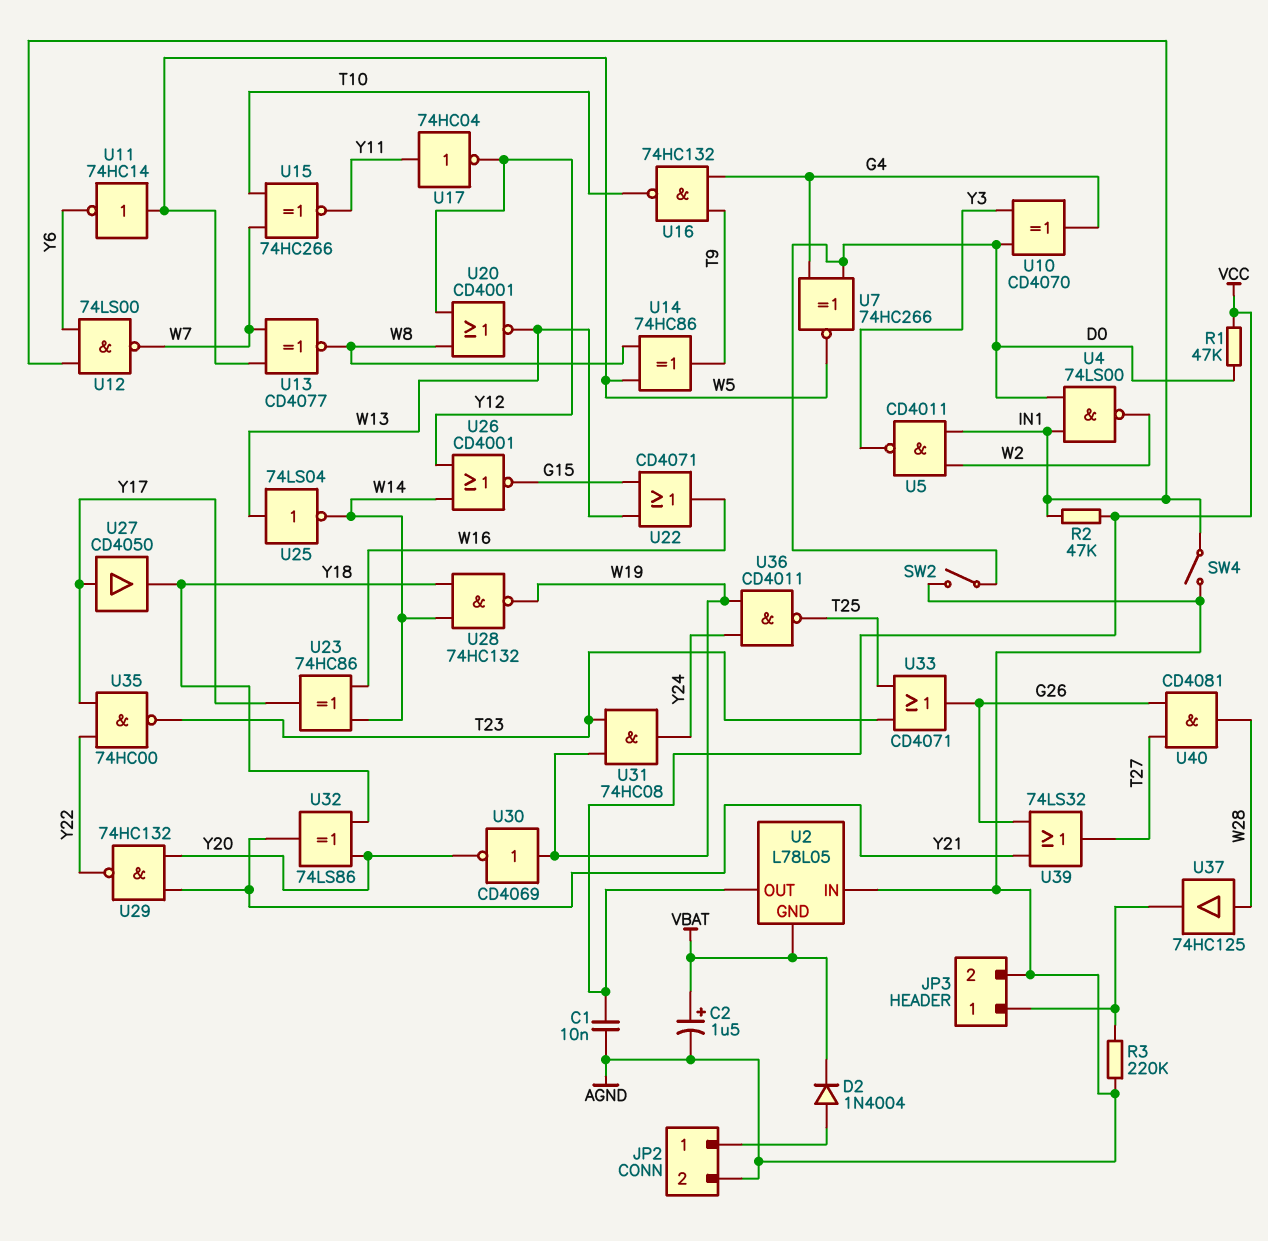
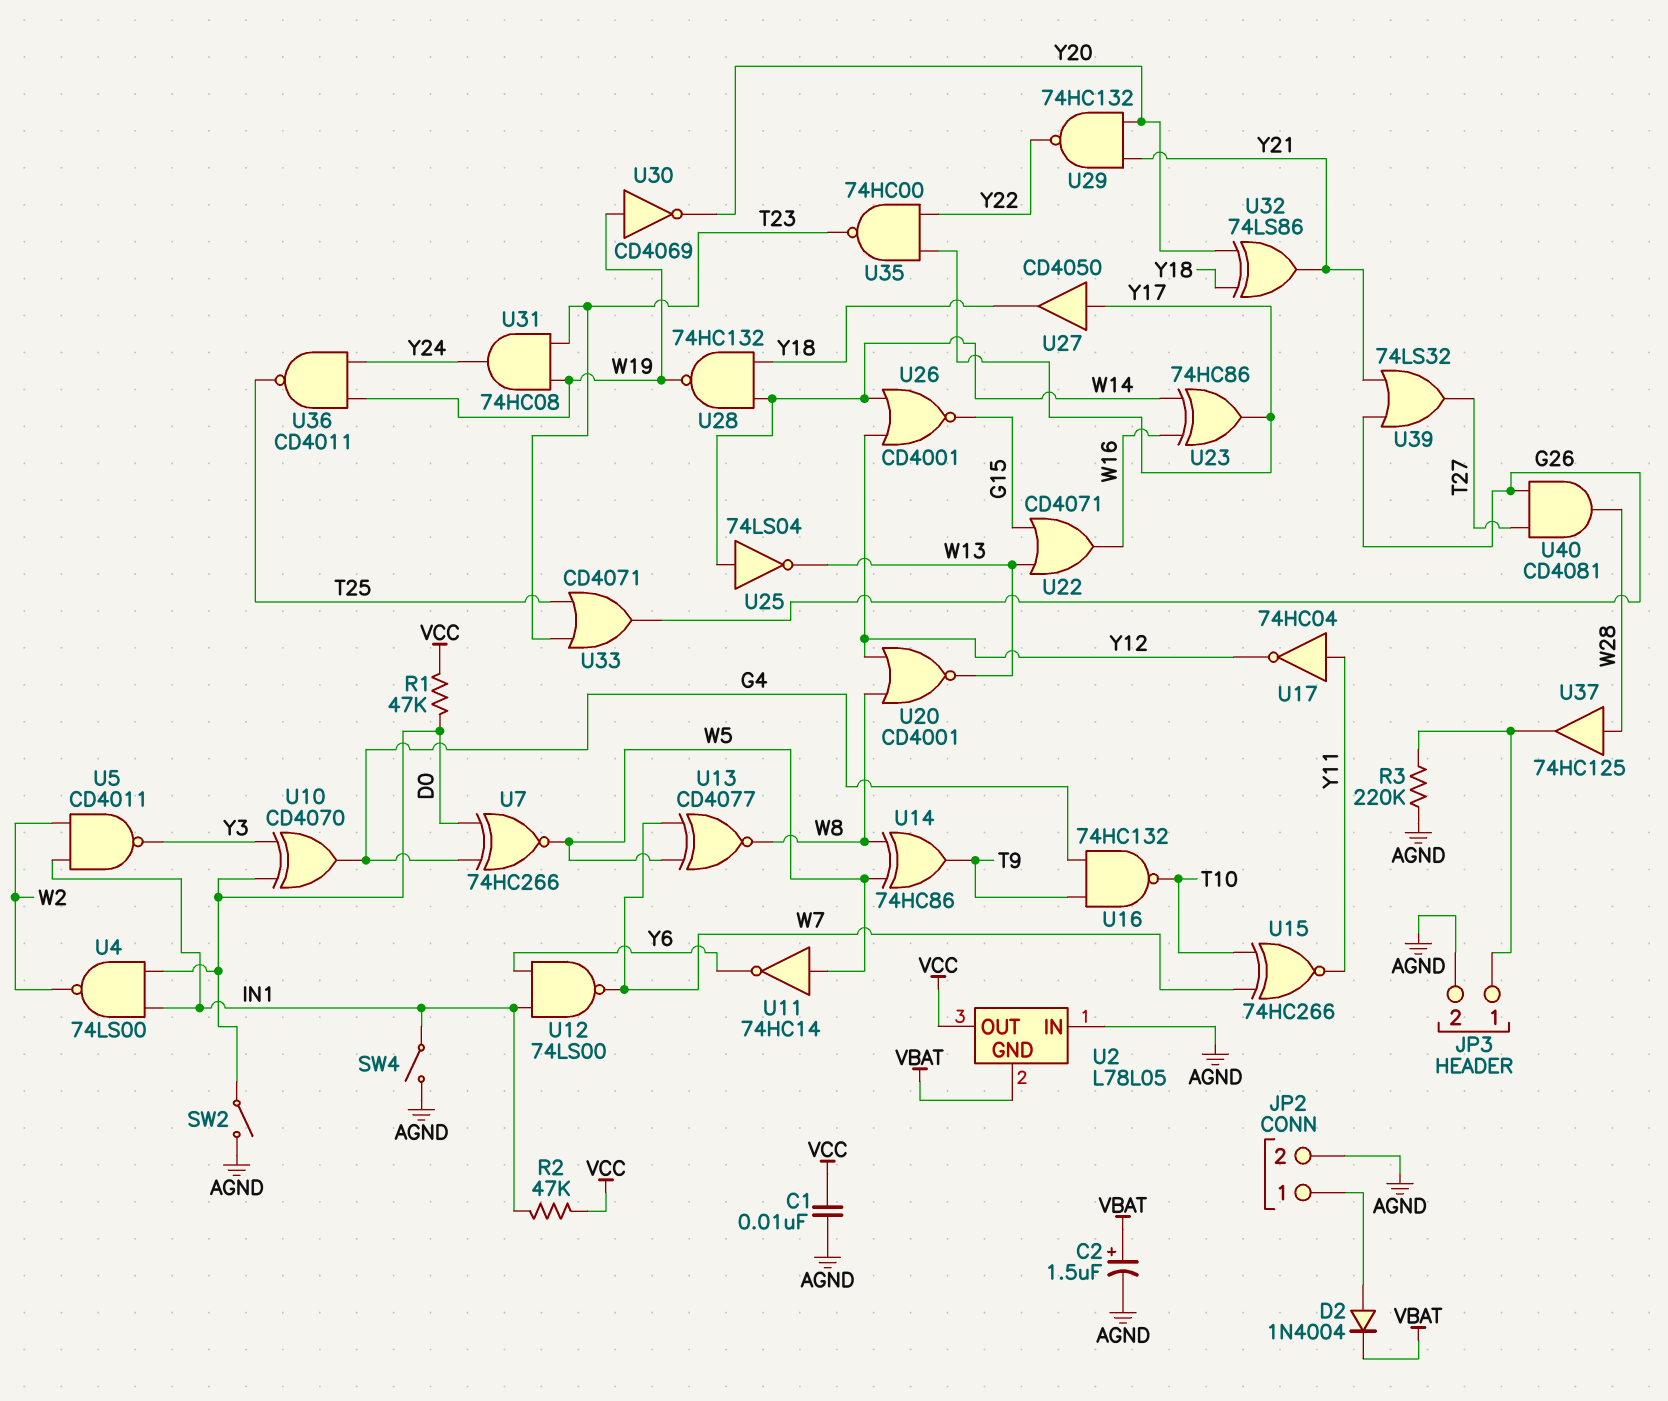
U25: NOT 74LS04 (in W13, out W14) -> NOT 74LS04 (in W14, out W13)

